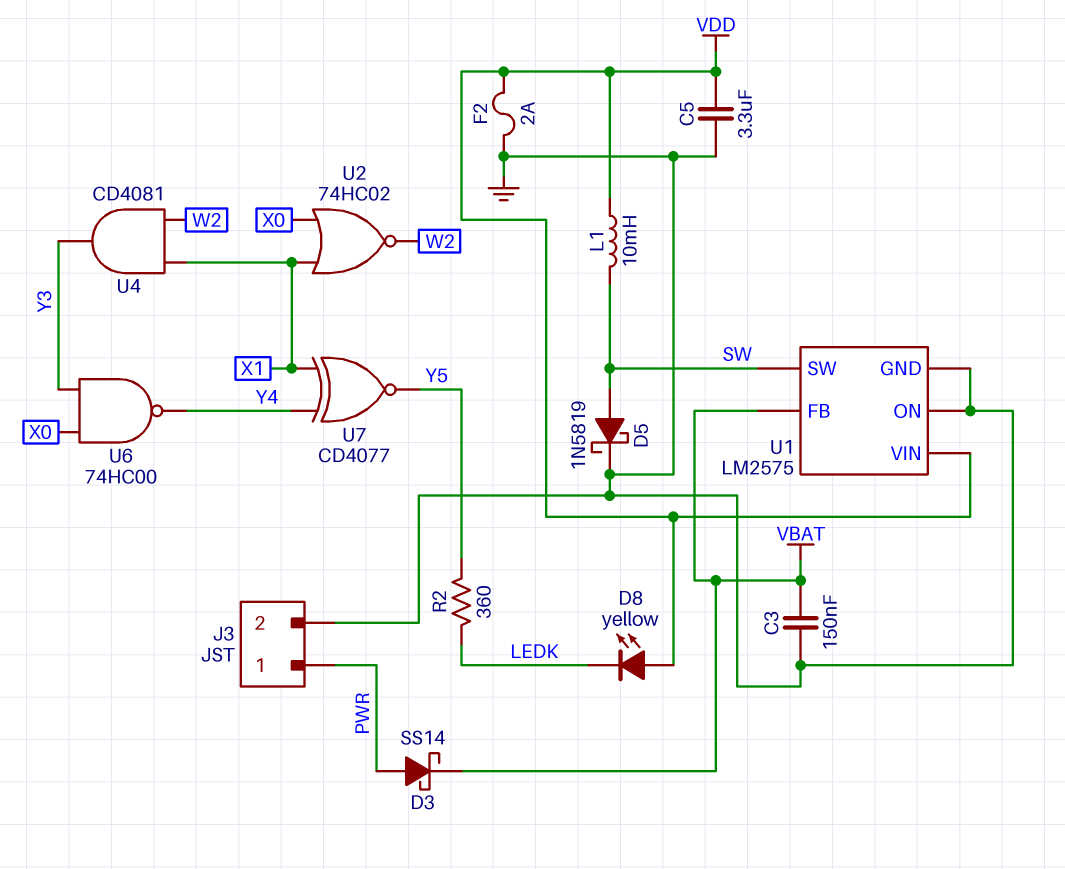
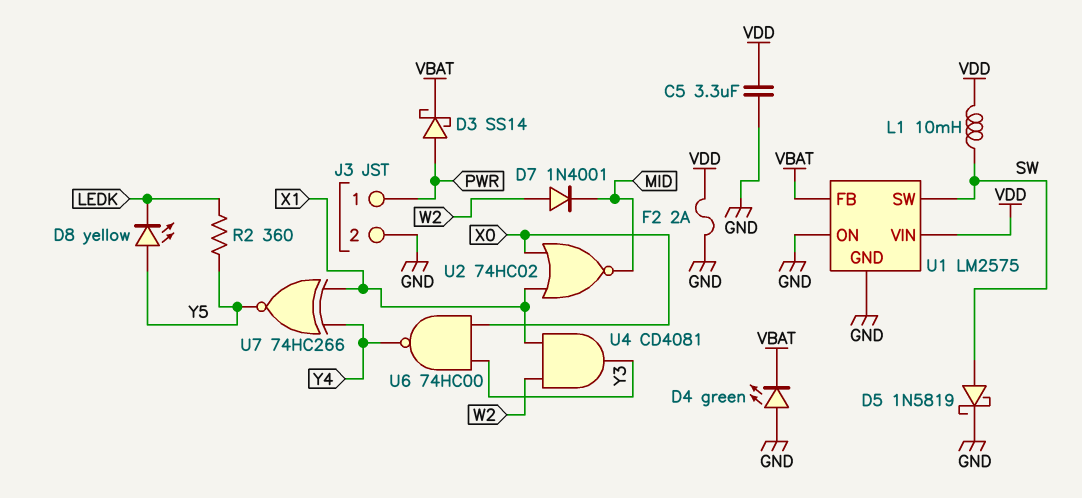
C3: 150nF (GND, VBAT) -> none
D4: none -> LED green (A GND, K VBAT)
D7: none -> diode 1N4001 (A W2, K MID)
D8: LED yellow (A VDD, K LEDK) -> LED yellow (A Y5, K LEDK)
U2: NOR 74HC02 (in X0, in X1, out W2) -> NOR 74HC02 (in X0, in X1, out MID)
U7: XNOR CD4077 (in X1, in Y4, out Y5) -> XNOR 74HC266 (in X1, in Y4, out Y5)

